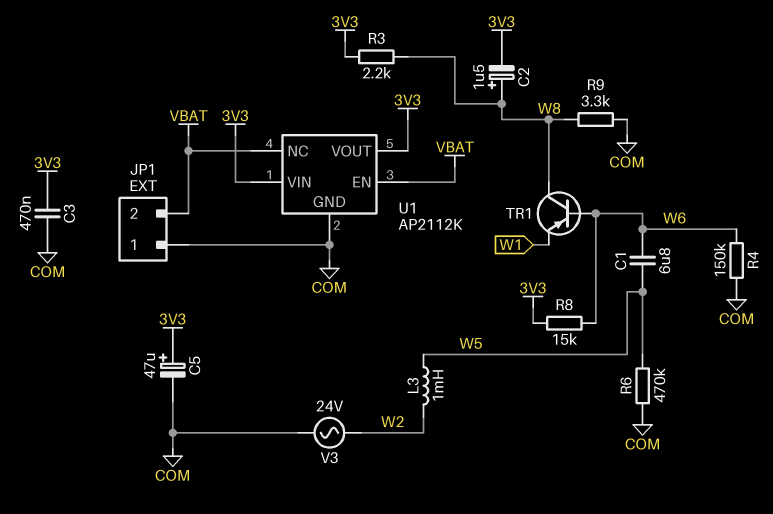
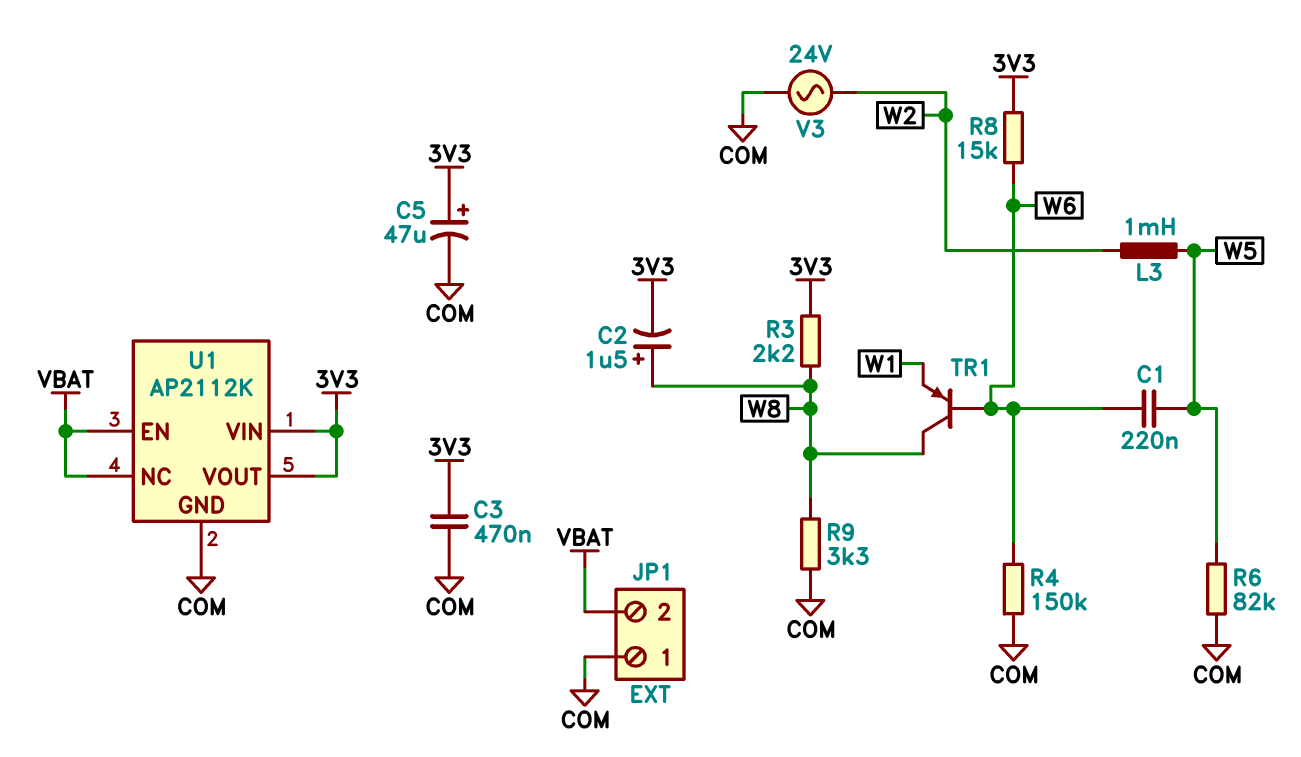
C1: 6.8uF (W5, W6) -> 220nF (W5, W6)
R6: 470k (COM, W5) -> 82k (COM, W5)

